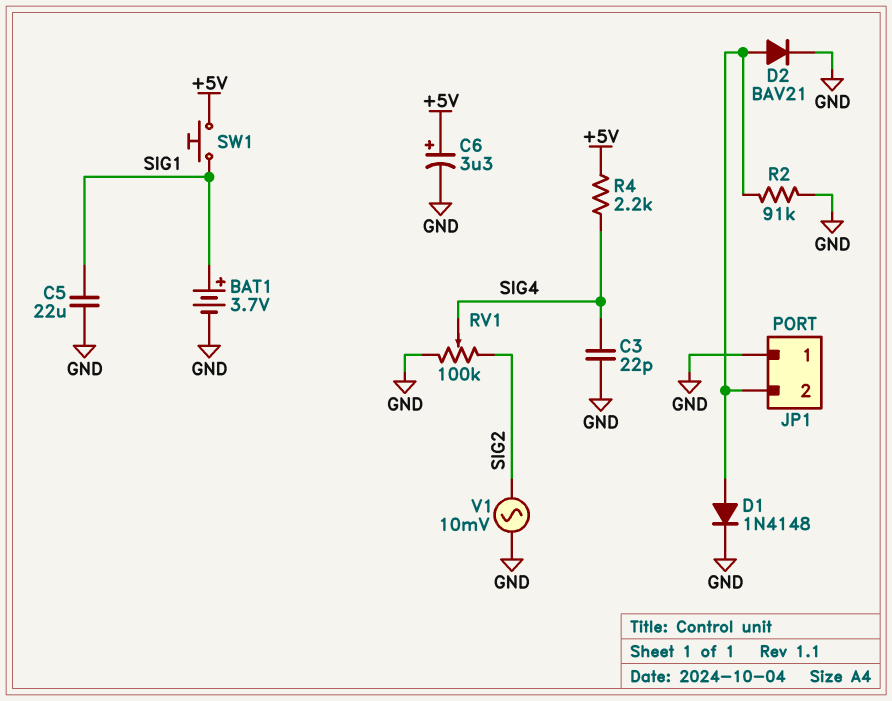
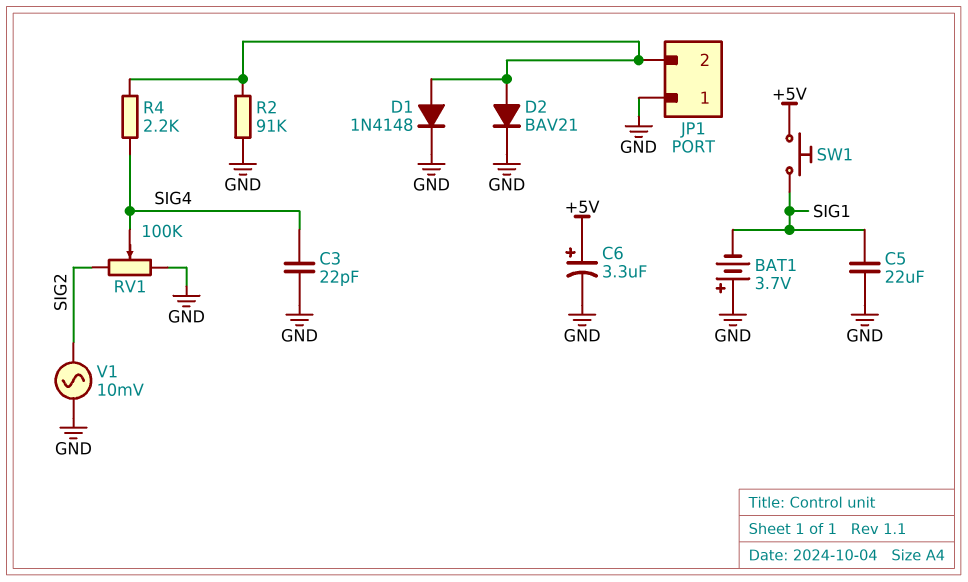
BAT1: 3.7V (plus SIG1, minus GND) -> 3.7V (plus GND, minus SIG1)
R4: 2.2k (+5V, SIG4) -> 2.2k (JP1/2, SIG4)

